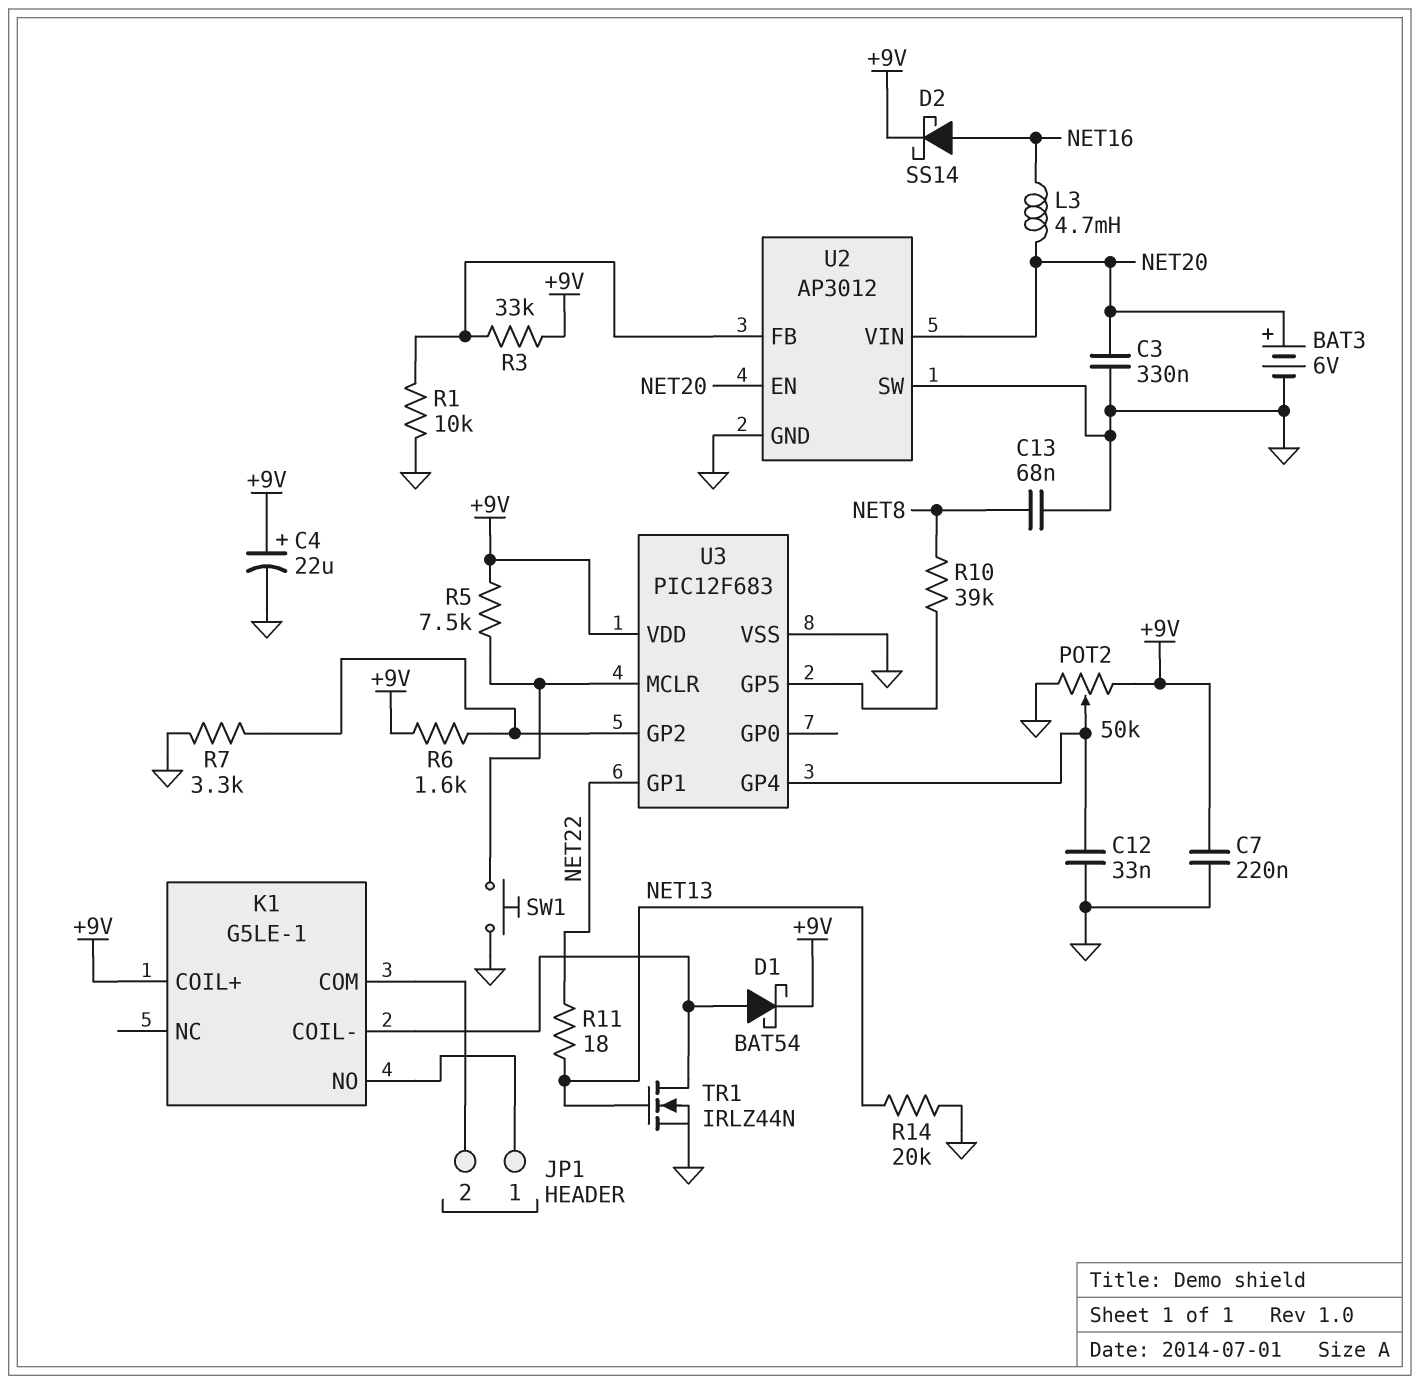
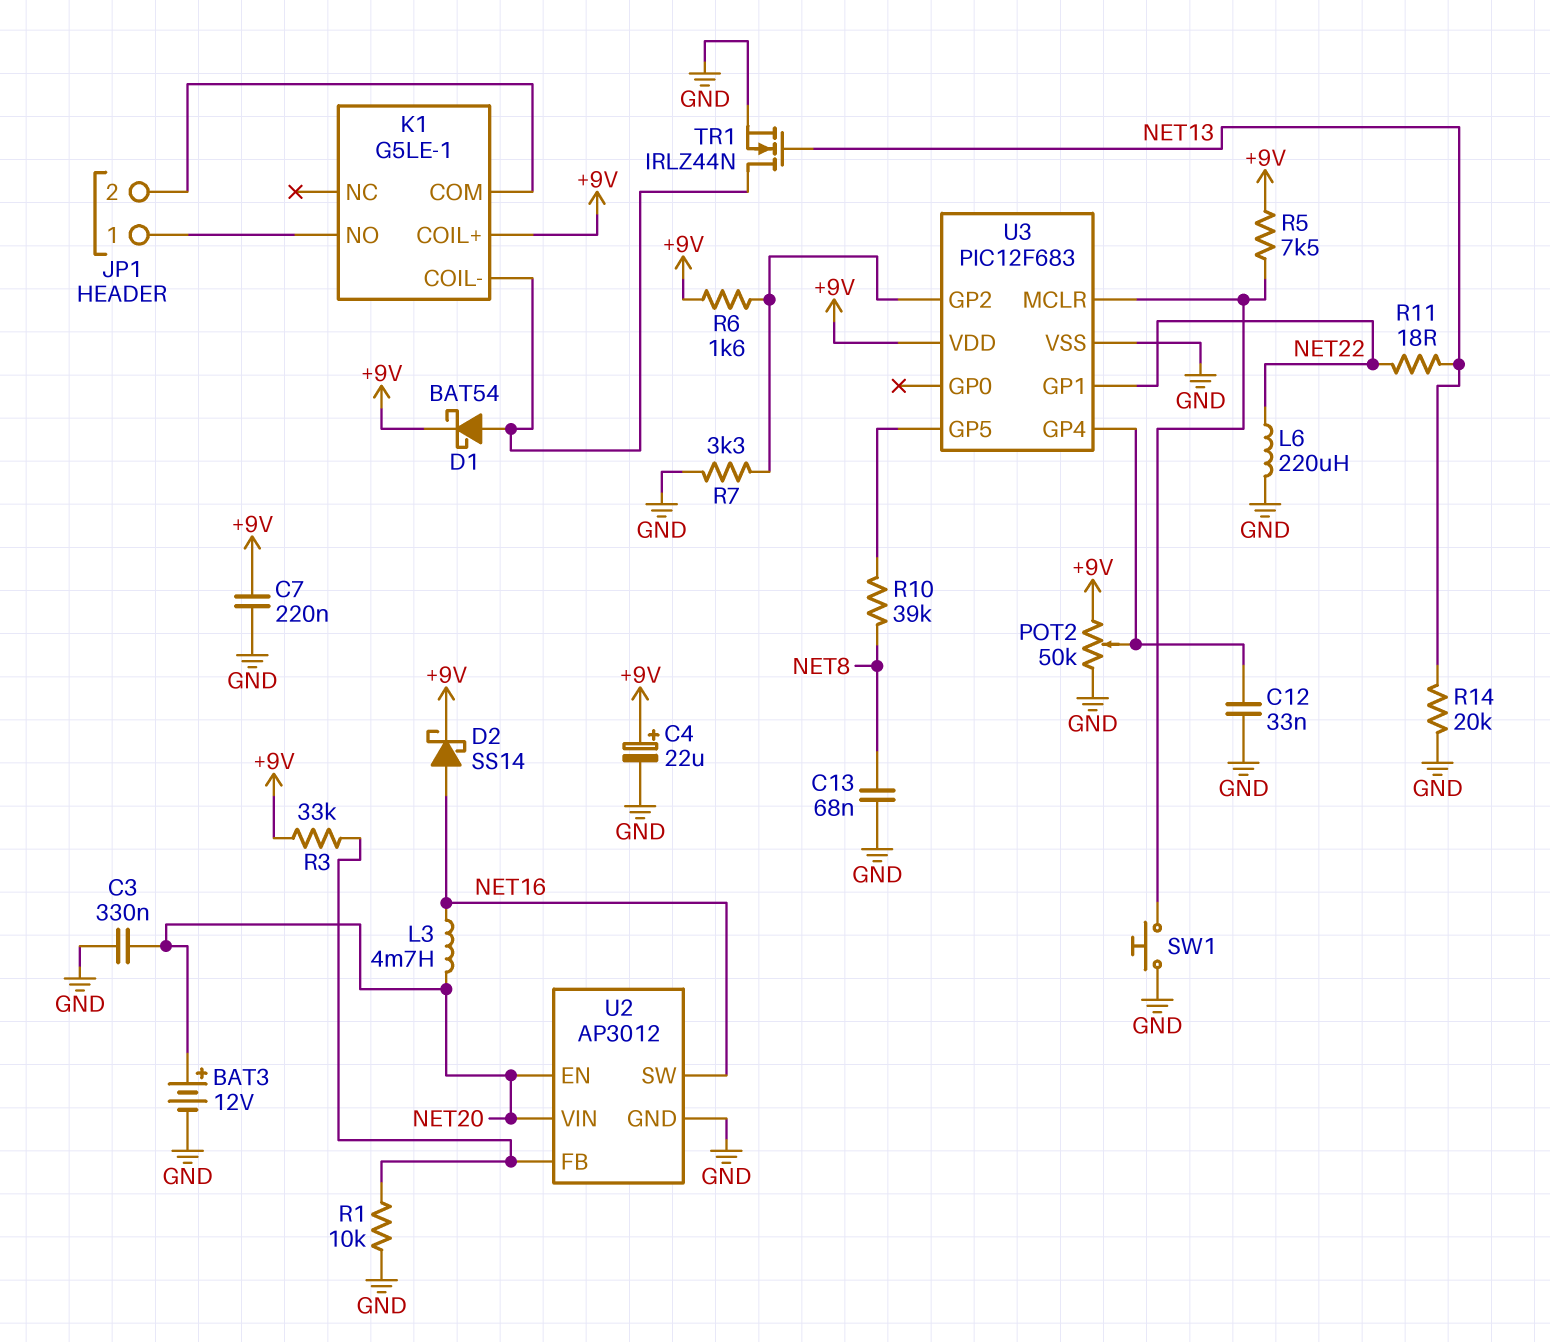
BAT3: 6V (plus NET20, minus GND) -> 12V (plus NET20, minus GND)
L6: none -> 220uH (GND, NET22)
U2 pin SW: GND -> NET16

